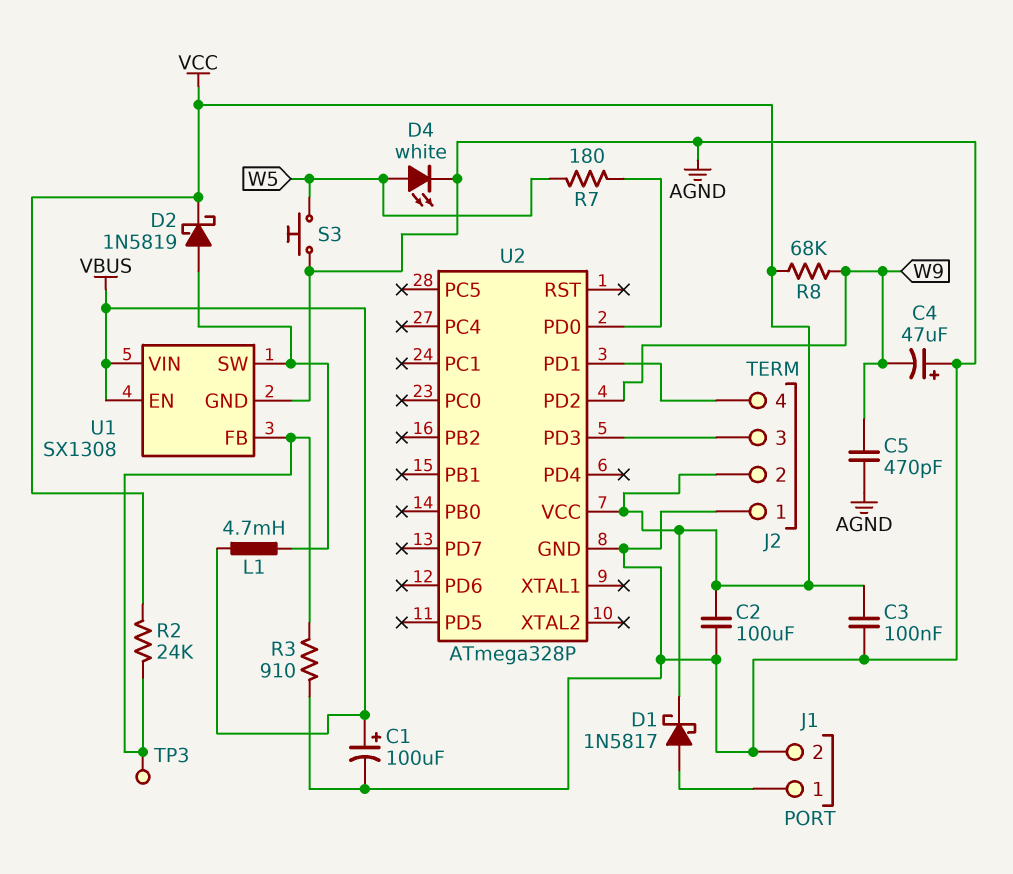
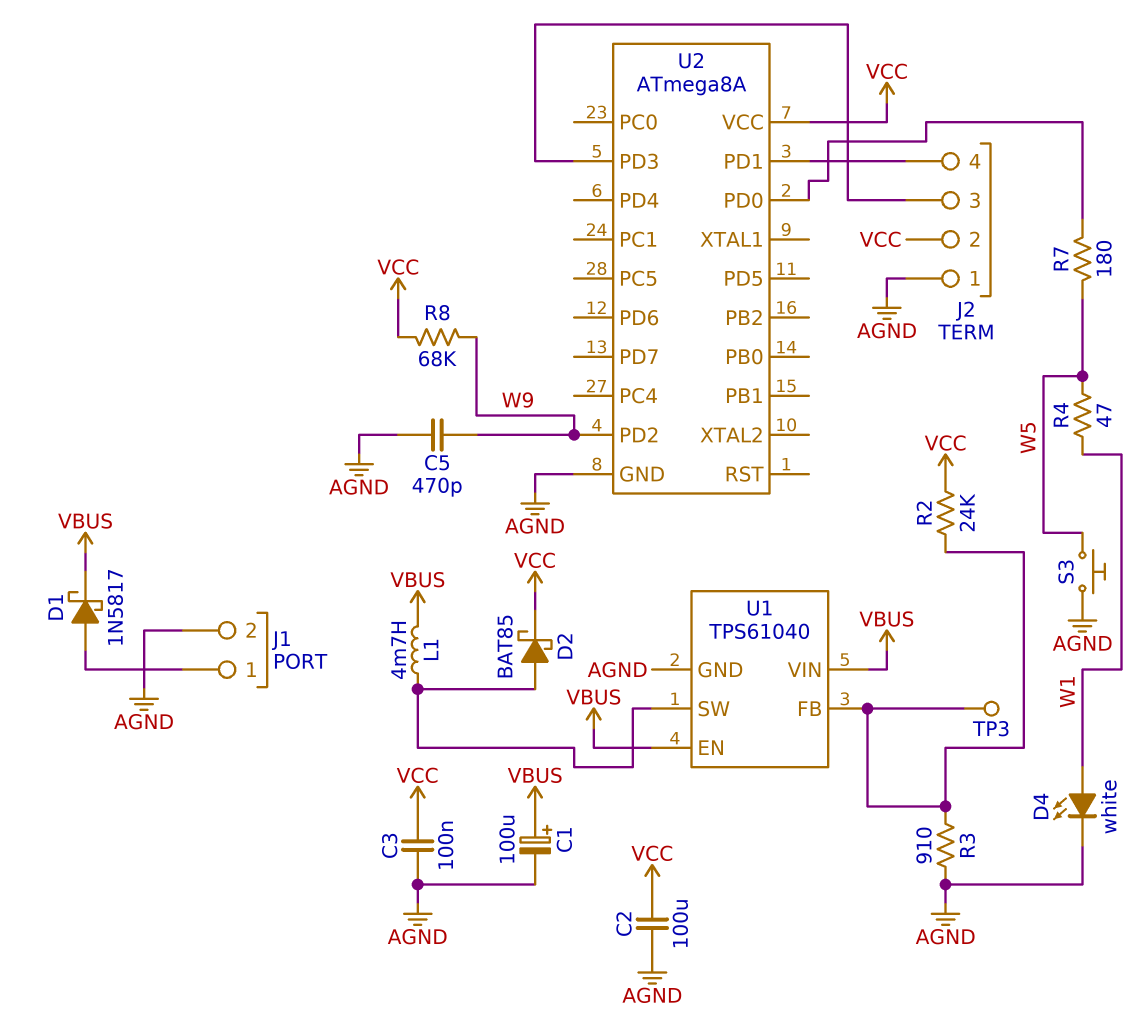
C4: 47uF (plus AGND, minus W9) -> none
D1: schottky 1N5817 (A J1/1, K VCC) -> schottky 1N5817 (A J1/1, K VBUS)
D2: schottky 1N5819 (A U1/SW, K VCC) -> schottky BAT85 (A U1/SW, K VCC)
D4: LED white (A W5, K AGND) -> LED white (A W1, K AGND)
R4: none -> 47 (W1, W5)
U1: SX1308 -> TPS61040
U2: ATmega328P -> ATmega8A

